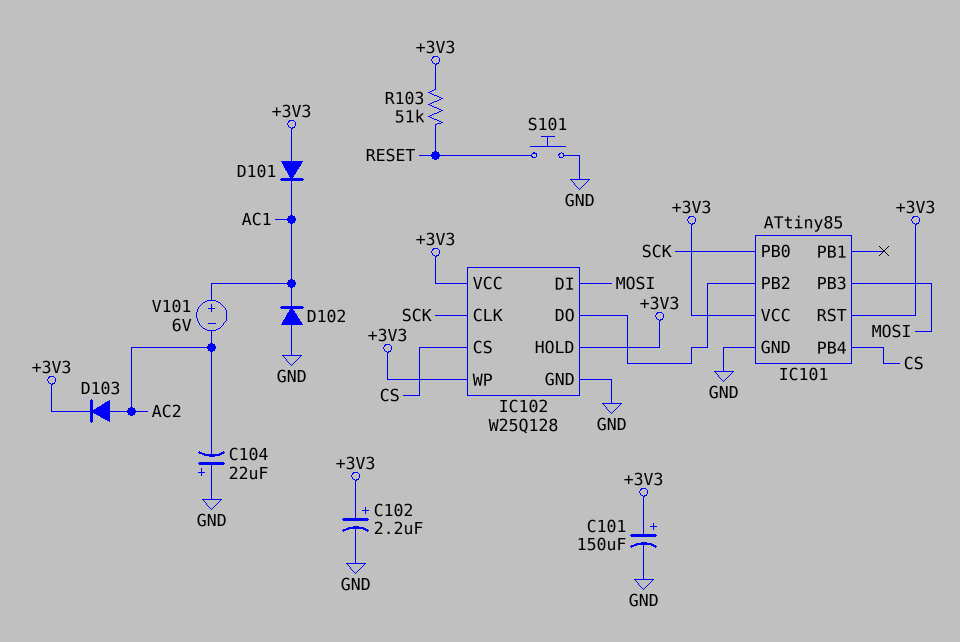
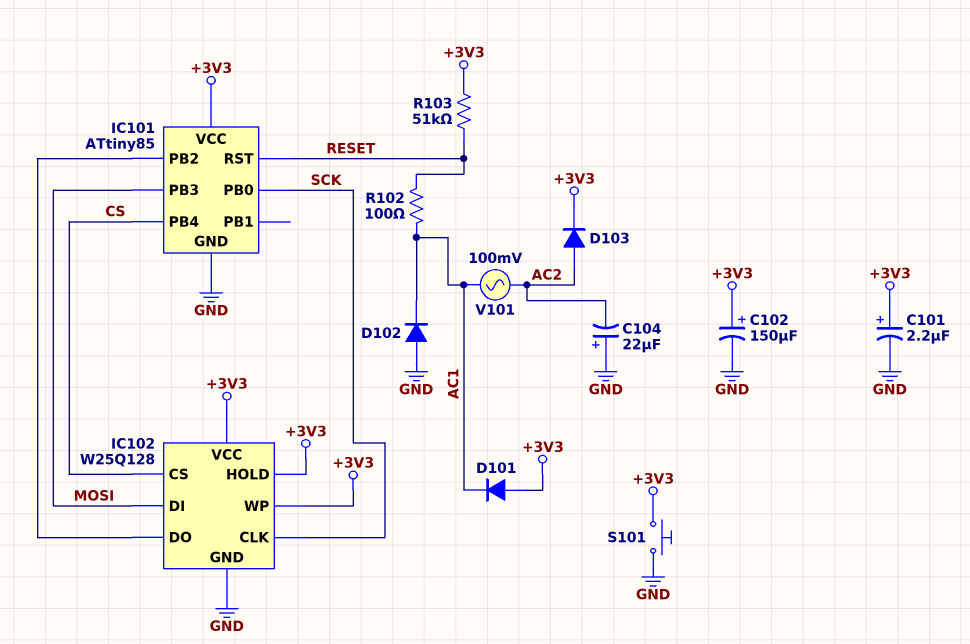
C101: 150uF (plus +3V3, minus GND) -> 2.2uF (plus +3V3, minus GND)
C102: 2.2uF (plus +3V3, minus GND) -> 150uF (plus +3V3, minus GND)
IC101 pin RST: +3V3 -> RESET
R102: none -> 100 (AC1, RESET)
S101: button (GND, RESET) -> button (+3V3, GND)
V101: 6V (plus AC1, minus AC2) -> AC 100mV (AC1, AC2)

